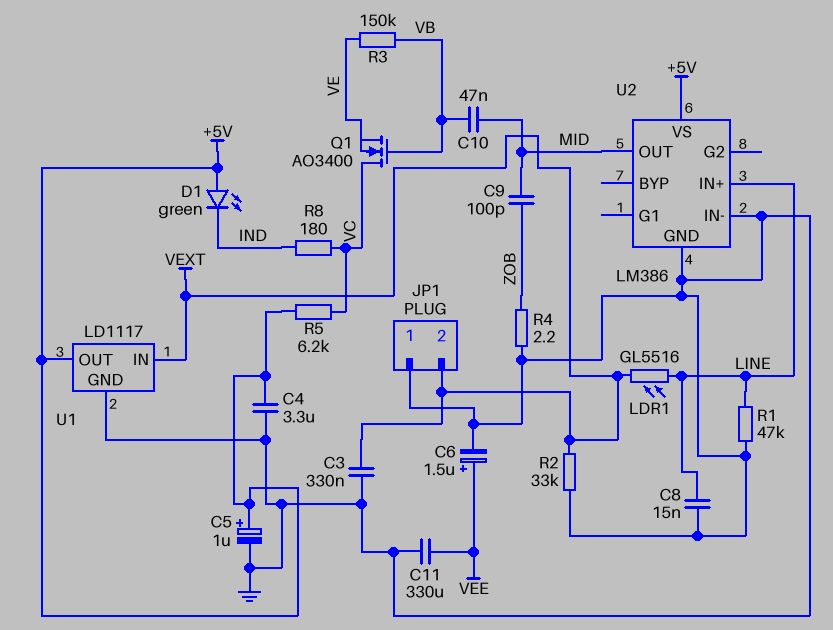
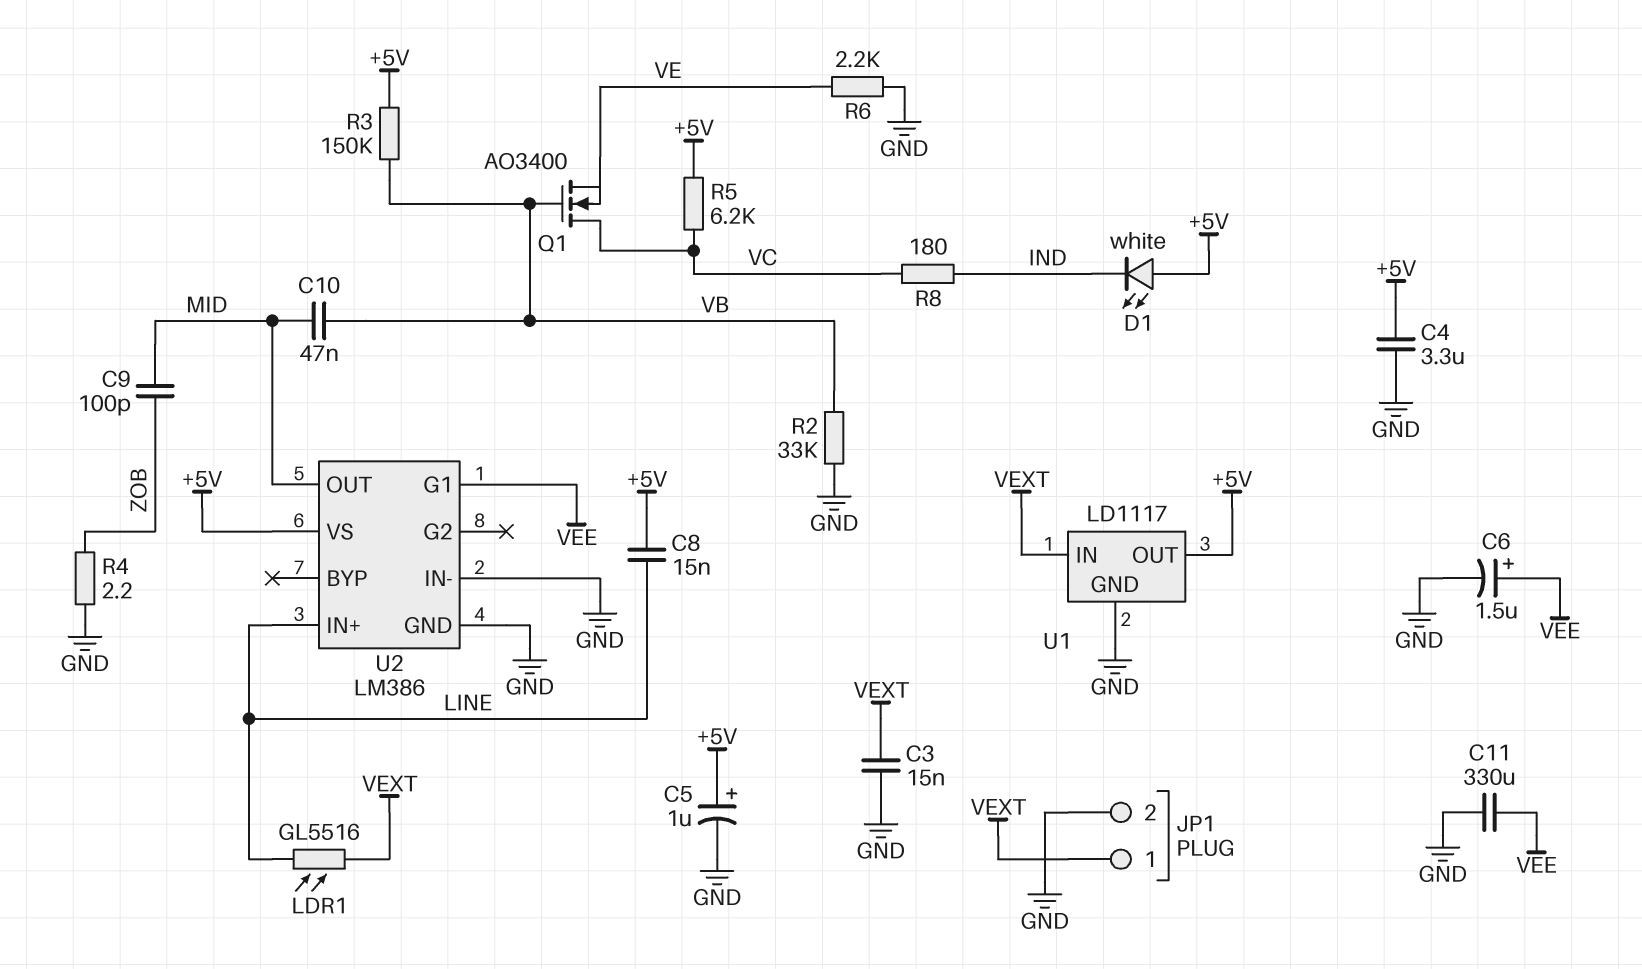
C3: 330nF (GND, VEXT) -> 15nF (GND, VEXT)
C8: 15nF (GND, LINE) -> 15nF (+5V, LINE)
D1: LED green (A +5V, K IND) -> LED white (A +5V, K IND)
JP1 pin 1: GND -> VEXT
JP1 pin 2: VEXT -> GND
R1: 47k (GND, LINE) -> none
R2: 33k (GND, VEXT) -> 33k (GND, VB)
R3: 150k (VB, VE) -> 150k (+5V, VB)
R6: none -> 2.2k (GND, VE)
U2 pin G1: none -> VEE

